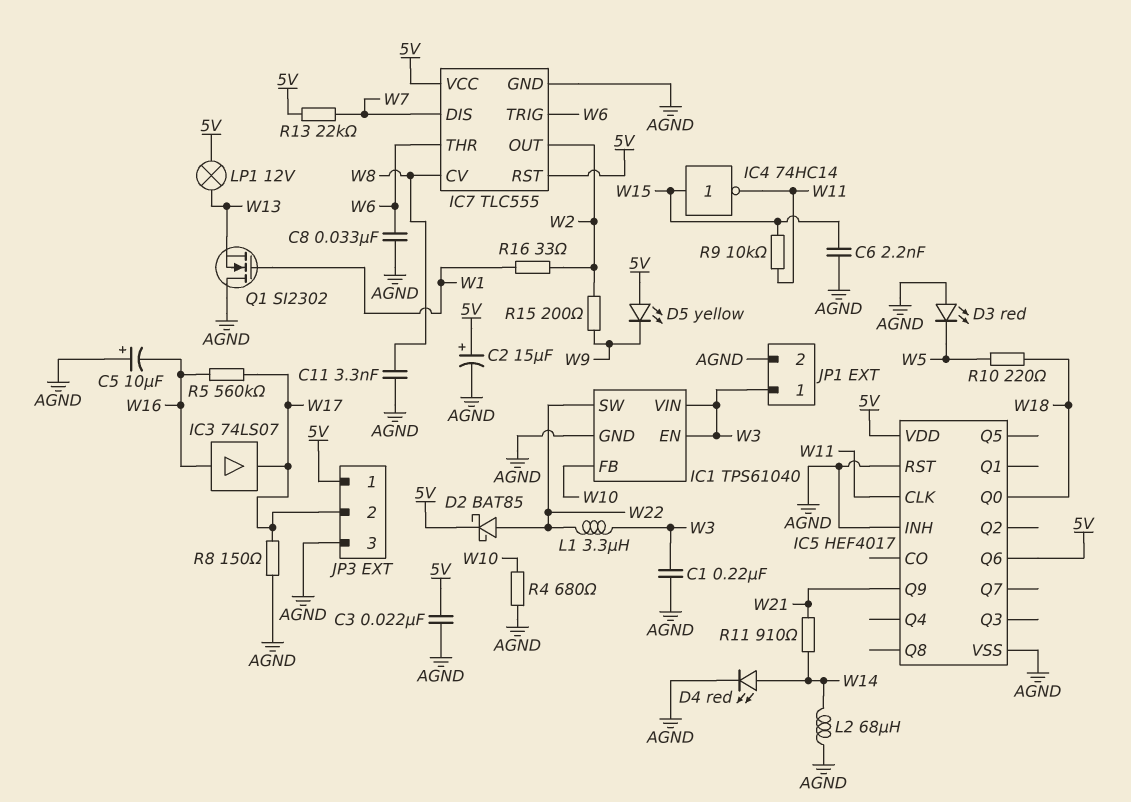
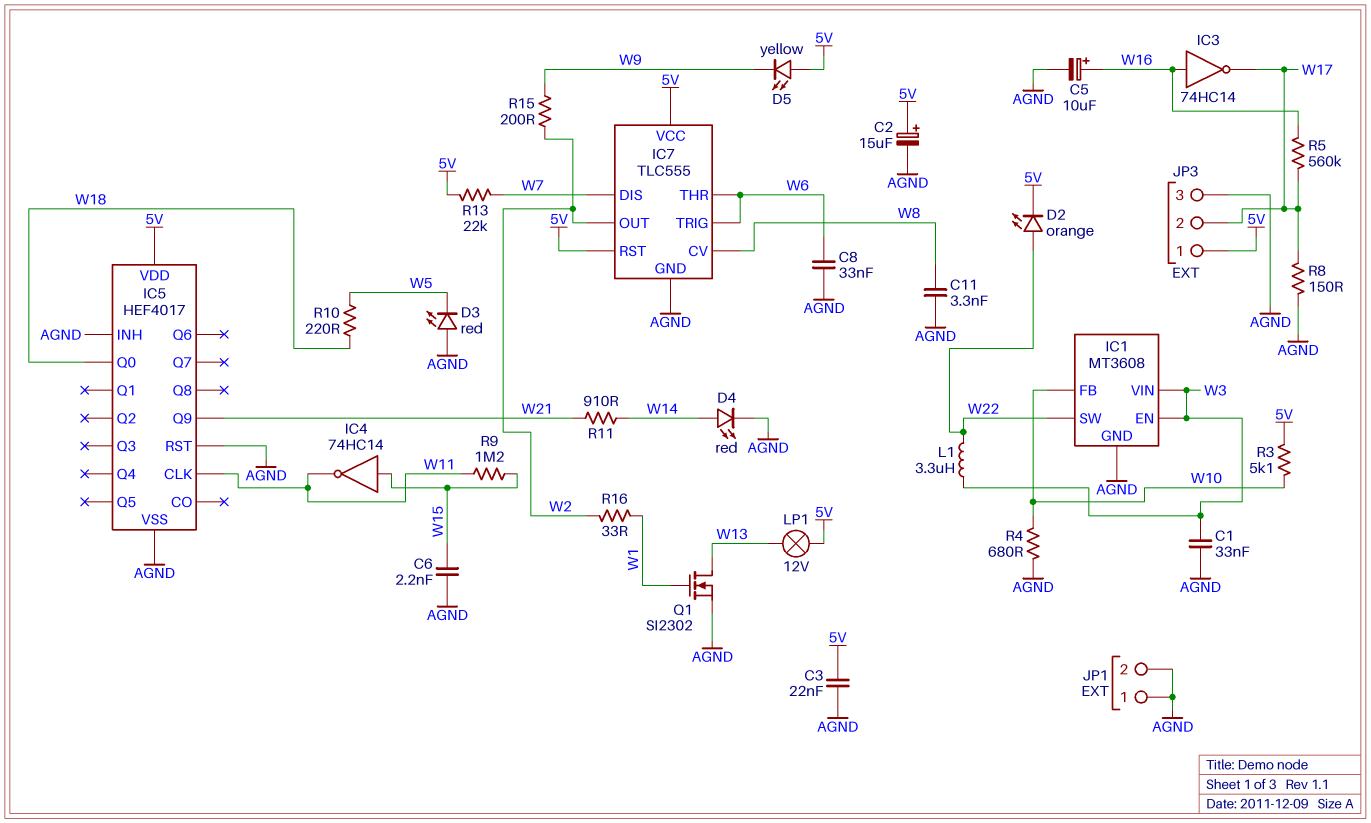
C1: 220nF (AGND, W3) -> 33nF (AGND, W3)
C5: 10uF (plus AGND, minus W16) -> 10uF (plus W16, minus AGND)
D2: schottky BAT85 (A W22, K 5V) -> LED orange (A W22, K 5V)
IC1: TPS61040 -> MT3608
IC3: buffer 74LS07 (in W16, out W17) -> NOT 74HC14 (in W16, out W17)
IC5 pin Q6: 5V -> none
JP1 pin 1: W3 -> AGND
L2: 68uH (AGND, W14) -> none
Q1: NMOS SI2302 (G W1, D AGND, S W13) -> NMOS SI2302 (G W1, D W13, S AGND)
R3: none -> 5.1k (5V, W10)
R9: 10k (W11, W15) -> 1.2M (W11, W15)

